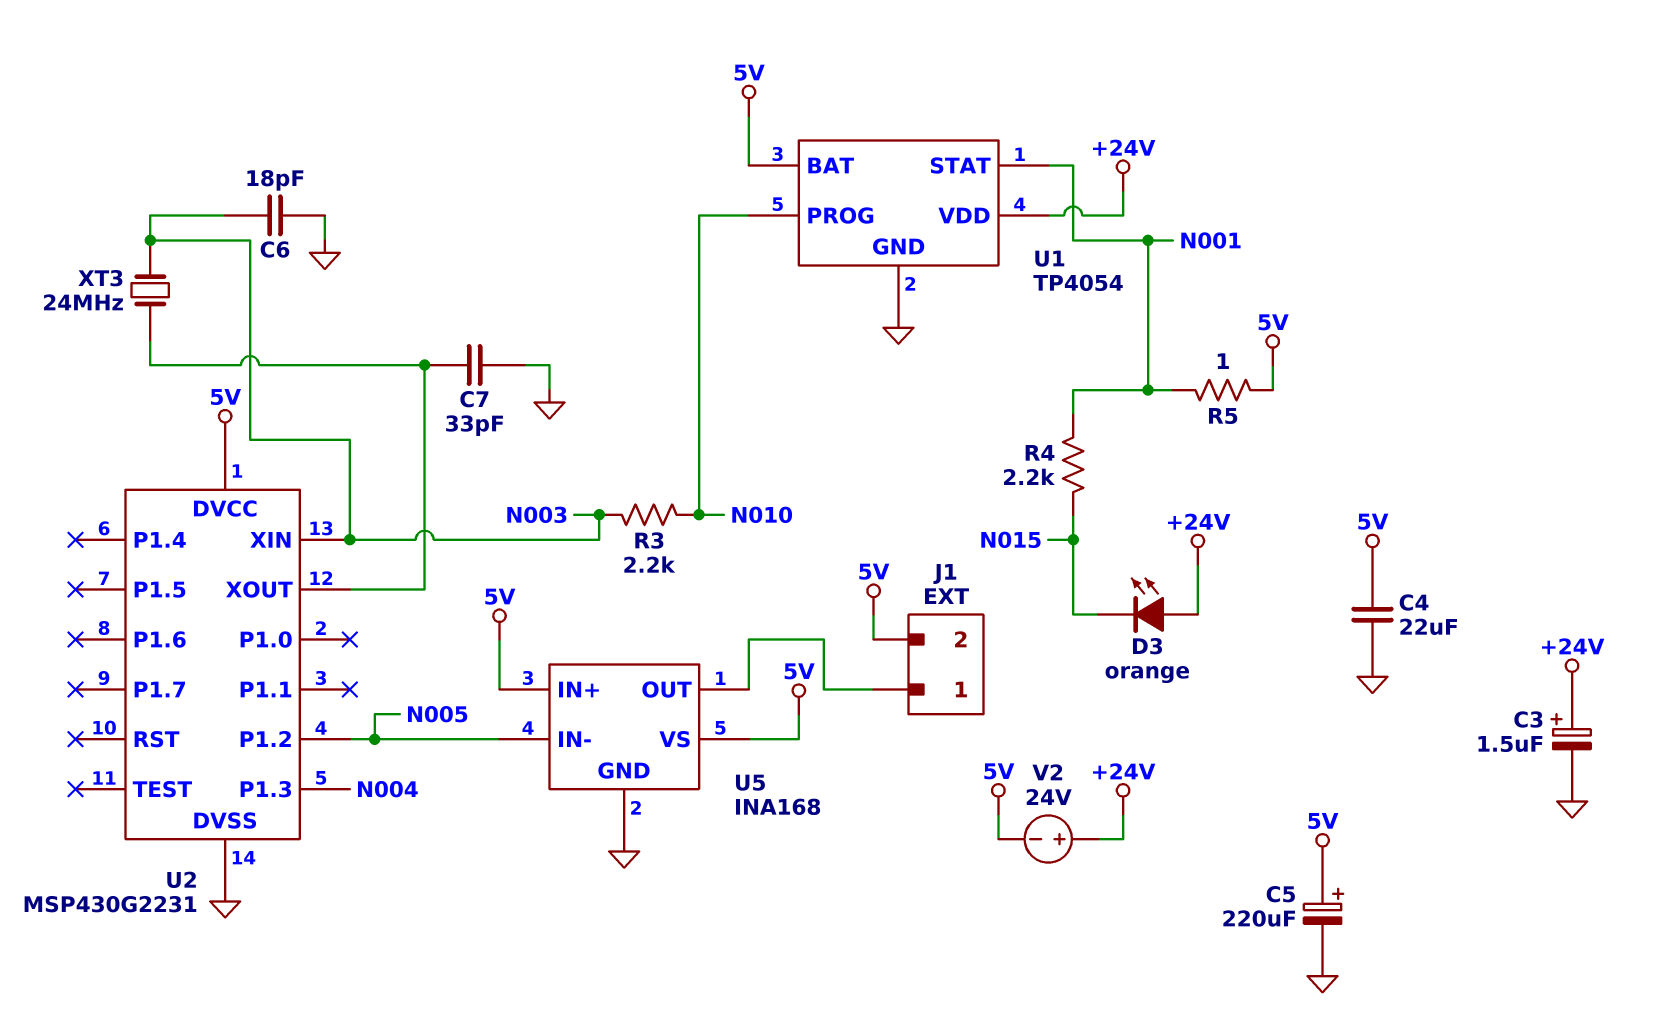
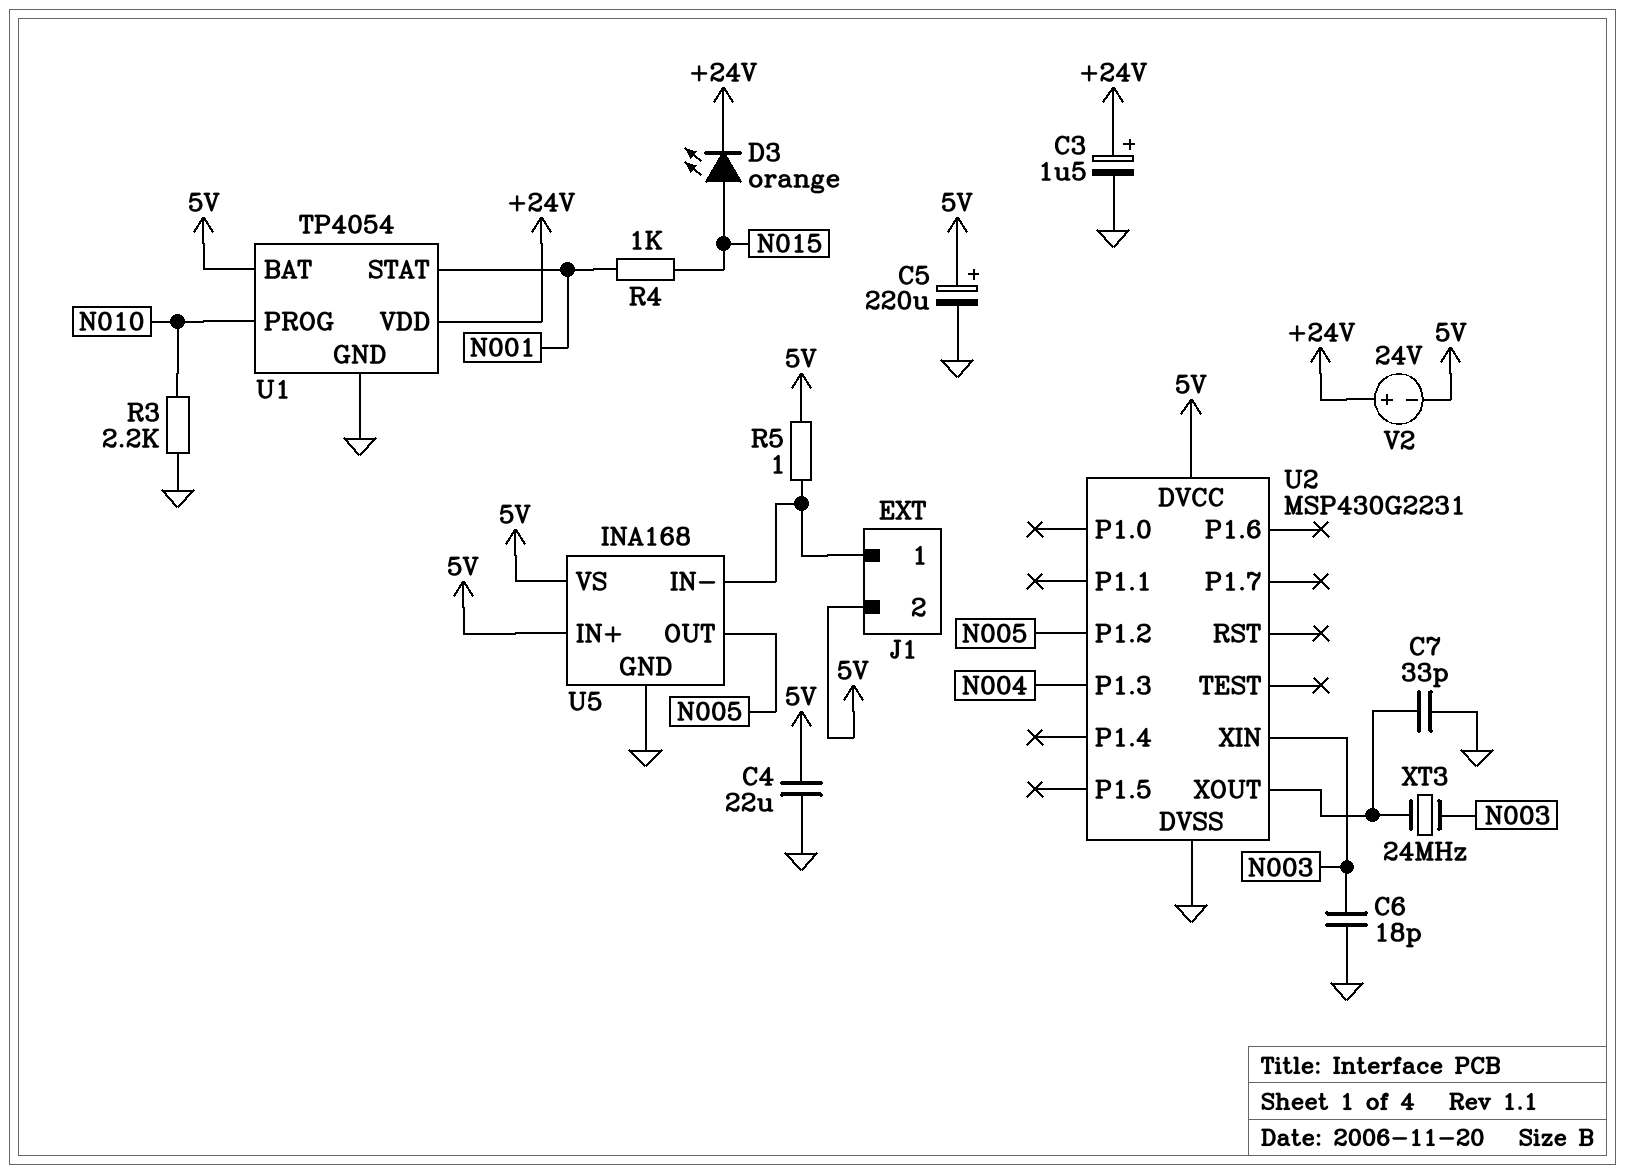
D3: LED orange (A +24V, K N015) -> LED orange (A N015, K +24V)
R3: 2.2k (N003, N010) -> 2.2k (GND, N010)
R4: 2.2k (N001, N015) -> 1k (N001, N015)
R5: 1 (5V, N001) -> 1 (5V, J1/1)
U5 pin IN-: N005 -> J1/1
U5 pin OUT: J1/1 -> N005

